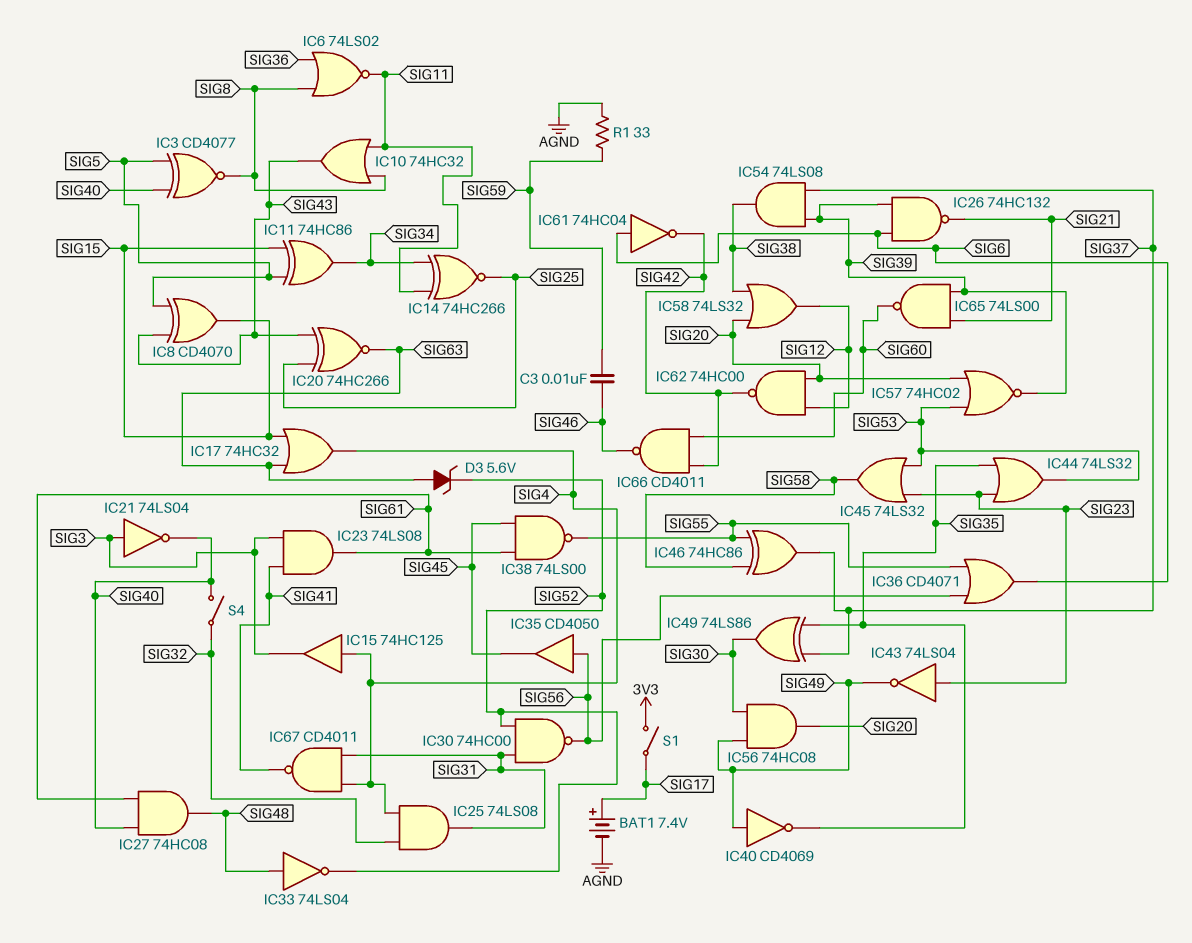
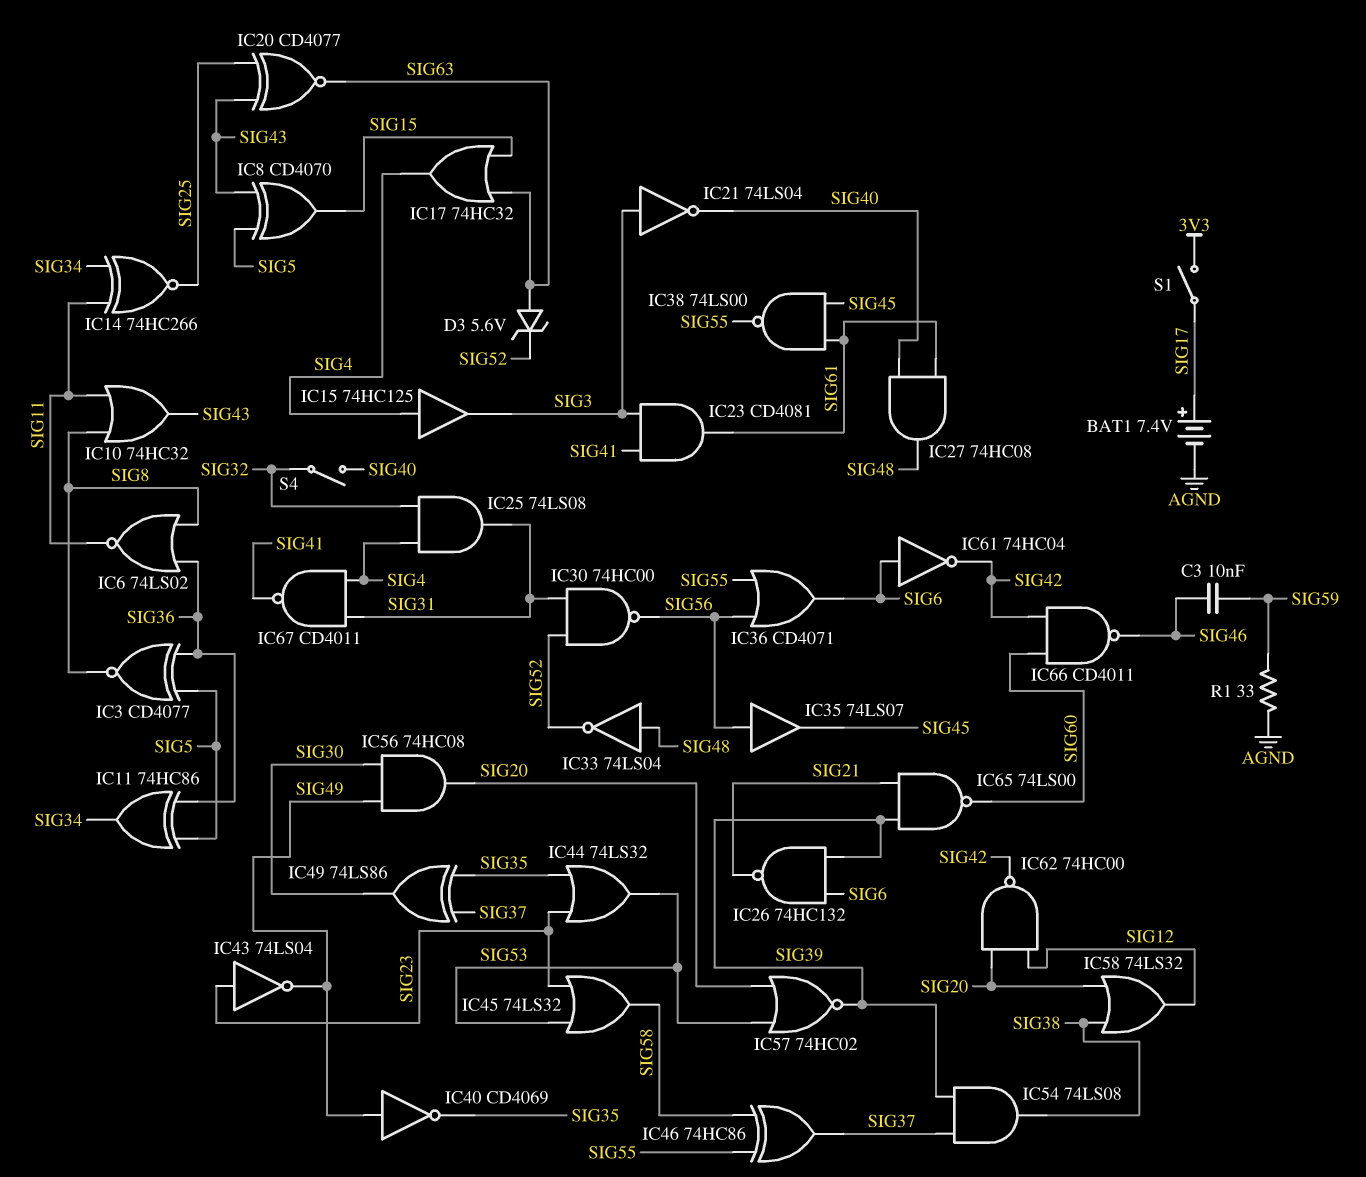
IC3: XNOR CD4077 (in SIG5, in SIG40, out SIG8) -> XNOR CD4077 (in SIG5, in SIG36, out SIG8)
IC11: XOR 74HC86 (in SIG5, in SIG15, out SIG34) -> XOR 74HC86 (in SIG5, in SIG36, out SIG34)
IC20: XNOR 74HC266 (in SIG25, in SIG43, out SIG63) -> XNOR CD4077 (in SIG25, in SIG43, out SIG63)
IC23: AND 74LS08 (in SIG3, in SIG41, out SIG61) -> AND CD4081 (in SIG3, in SIG41, out SIG61)
IC35: buffer CD4050 (in SIG56, out SIG45) -> buffer 74LS07 (in SIG56, out SIG45)

